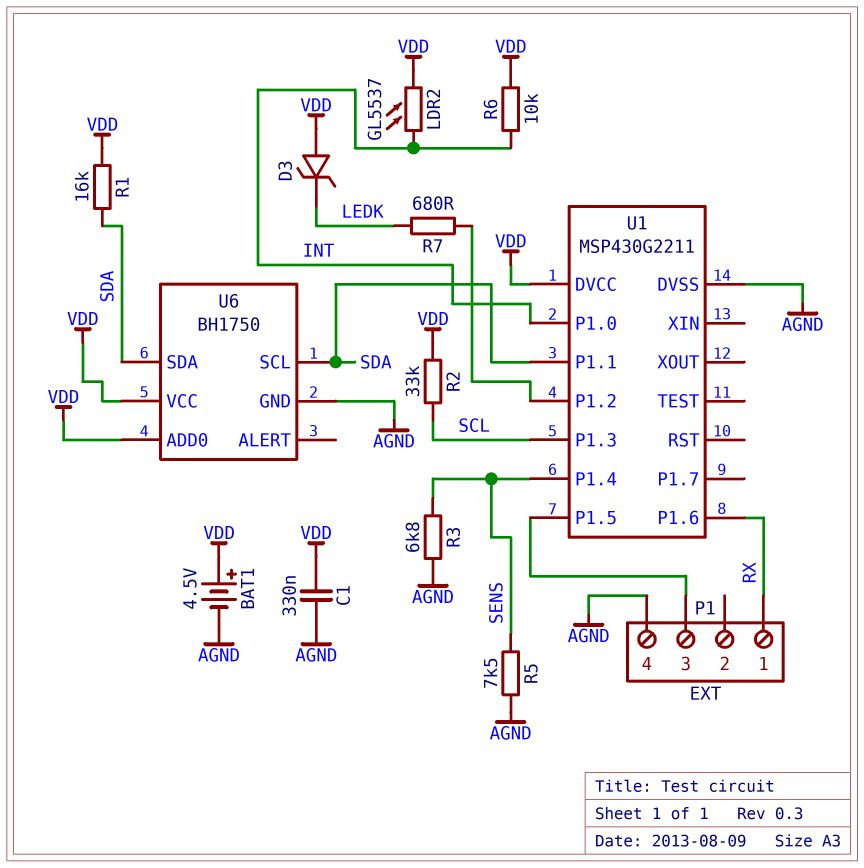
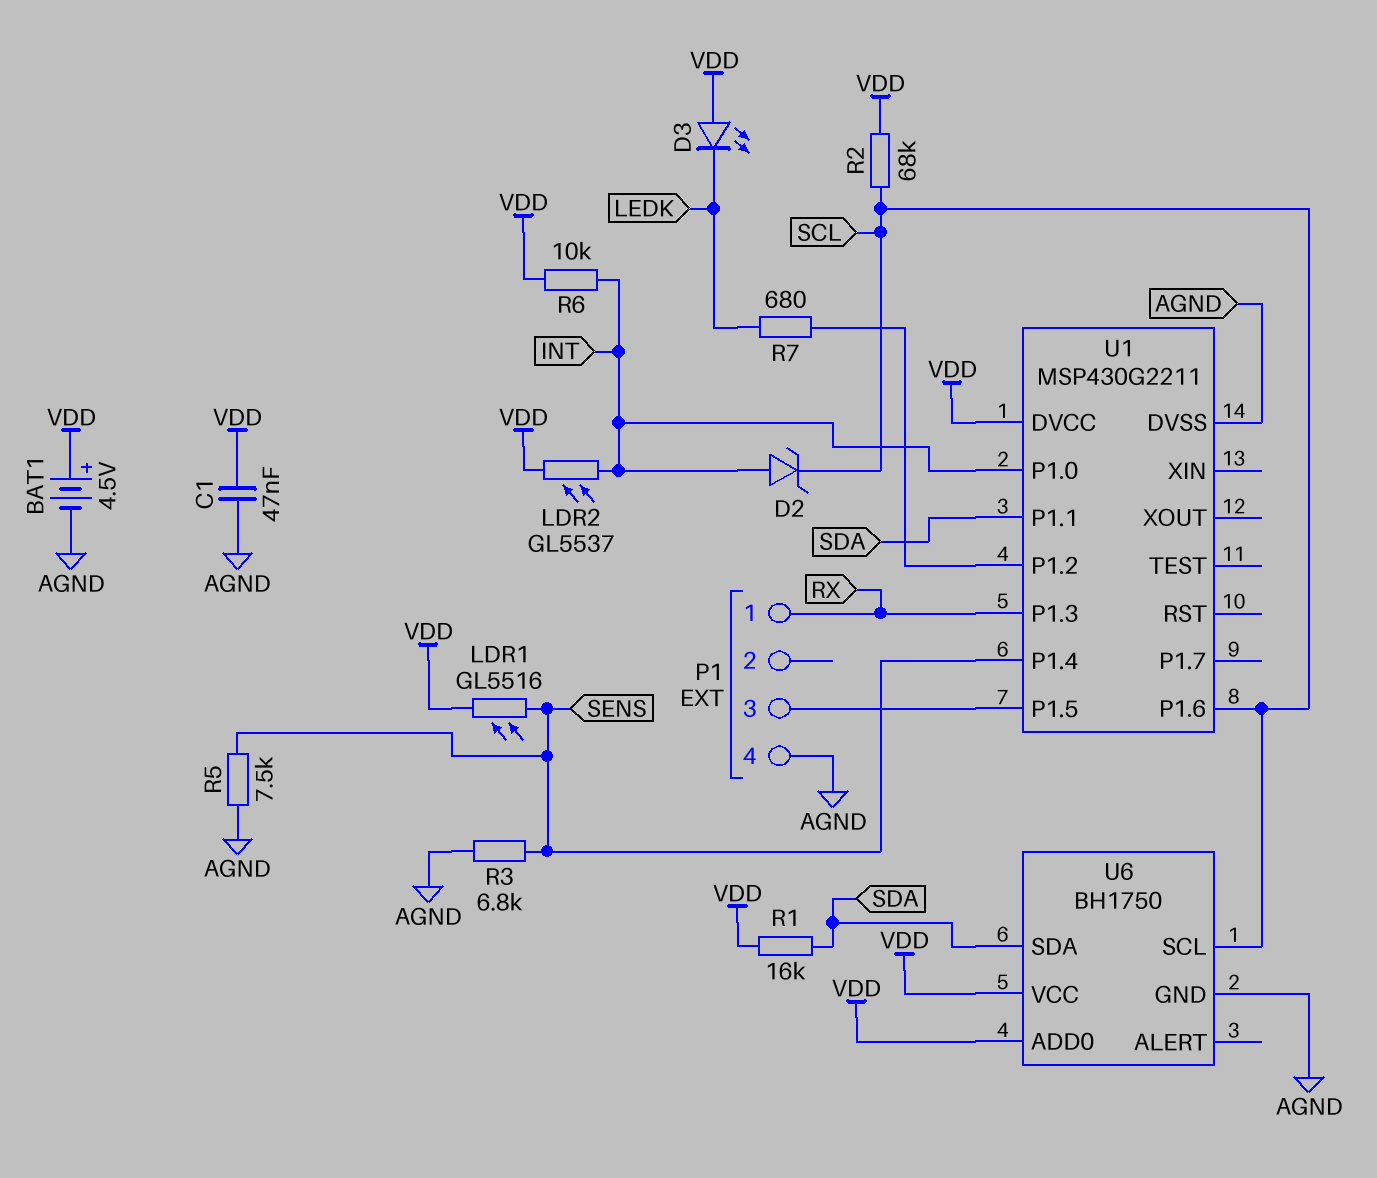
C1: 330nF (AGND, VDD) -> 47nF (AGND, VDD)
D2: none -> zener (A INT, K SCL)
D3: zener (A VDD, K LEDK) -> LED (A VDD, K LEDK)
LDR1: none -> GL5516 (SENS, VDD)
R2: 33k (SCL, VDD) -> 68k (SCL, VDD)
U1 pin P1.3: SCL -> RX
U1 pin P1.6: RX -> SCL
U6 pin SCL: SDA -> SCL

